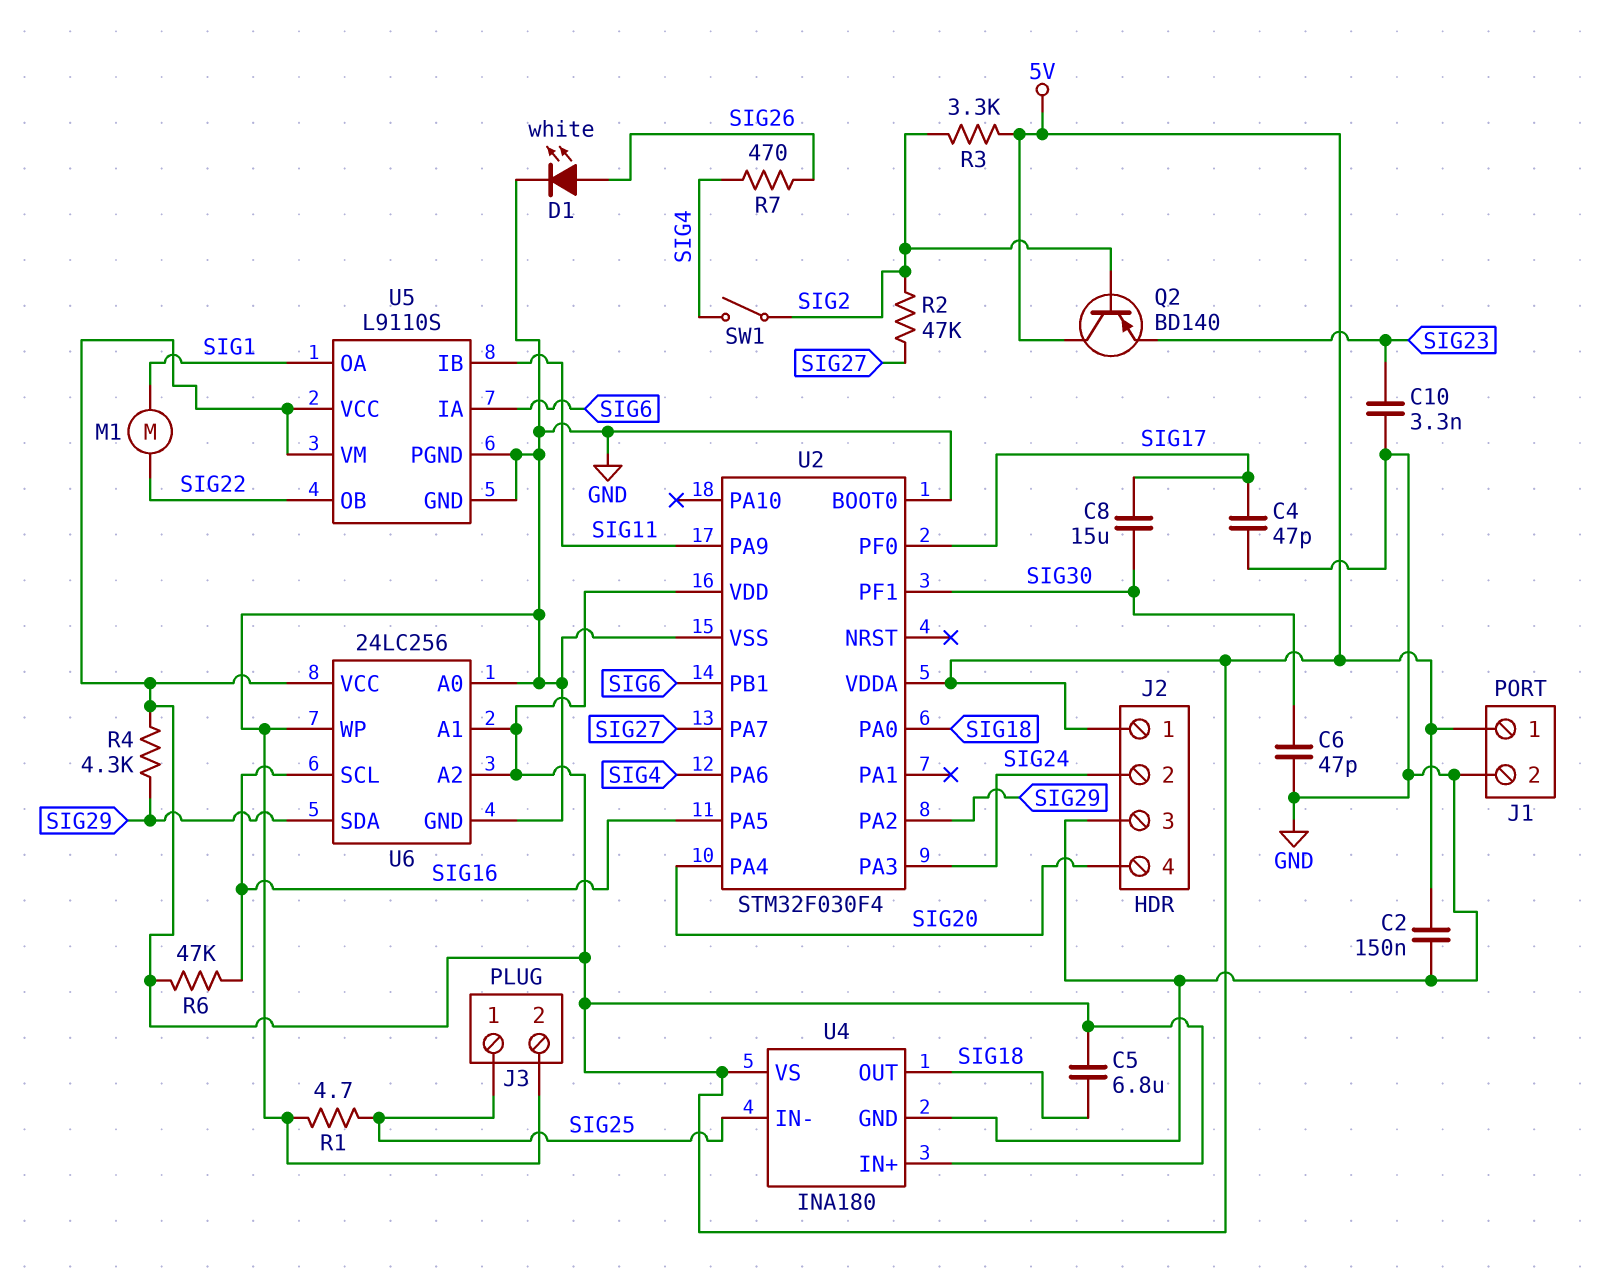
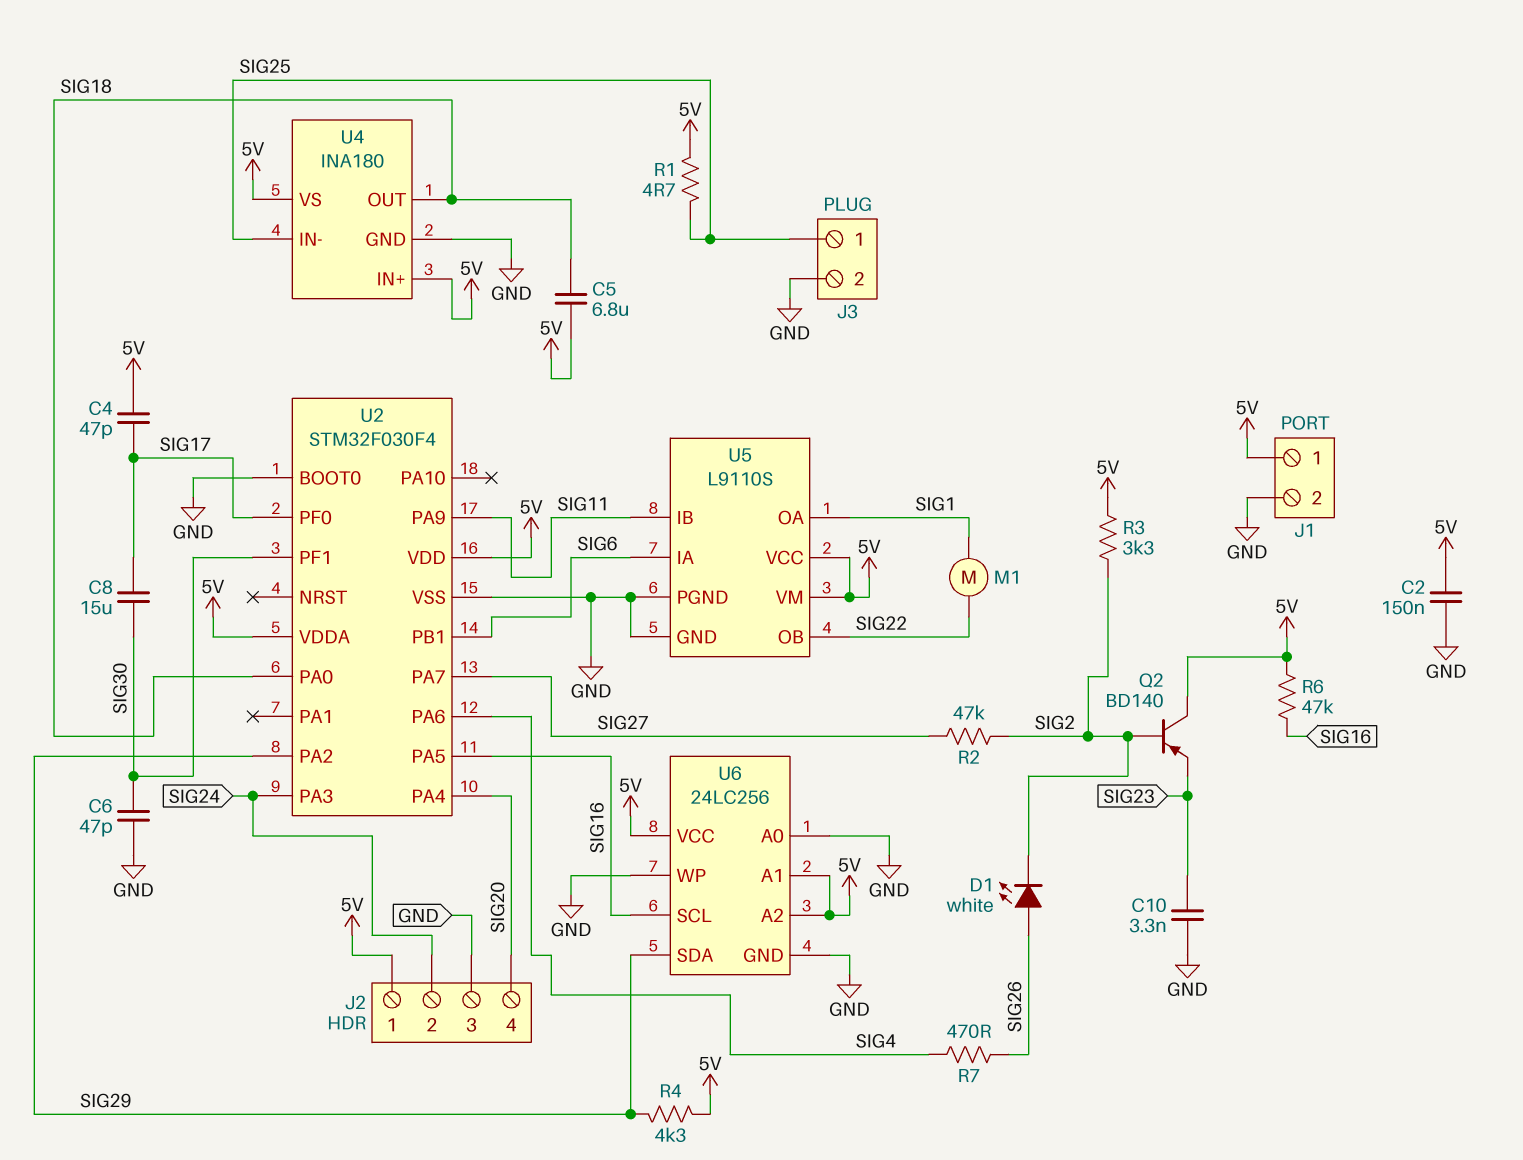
C4: 47pF (GND, SIG17) -> 47pF (5V, SIG17)
D1: LED white (A SIG26, K GND) -> LED white (A SIG26, K SIG2)
R1: 4.7 (GND, SIG25) -> 4.7 (5V, SIG25)
SW1: switch (SIG2, SIG4) -> none

